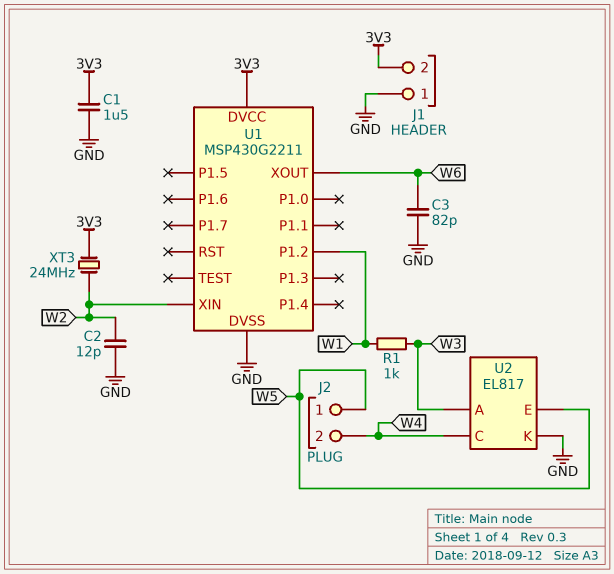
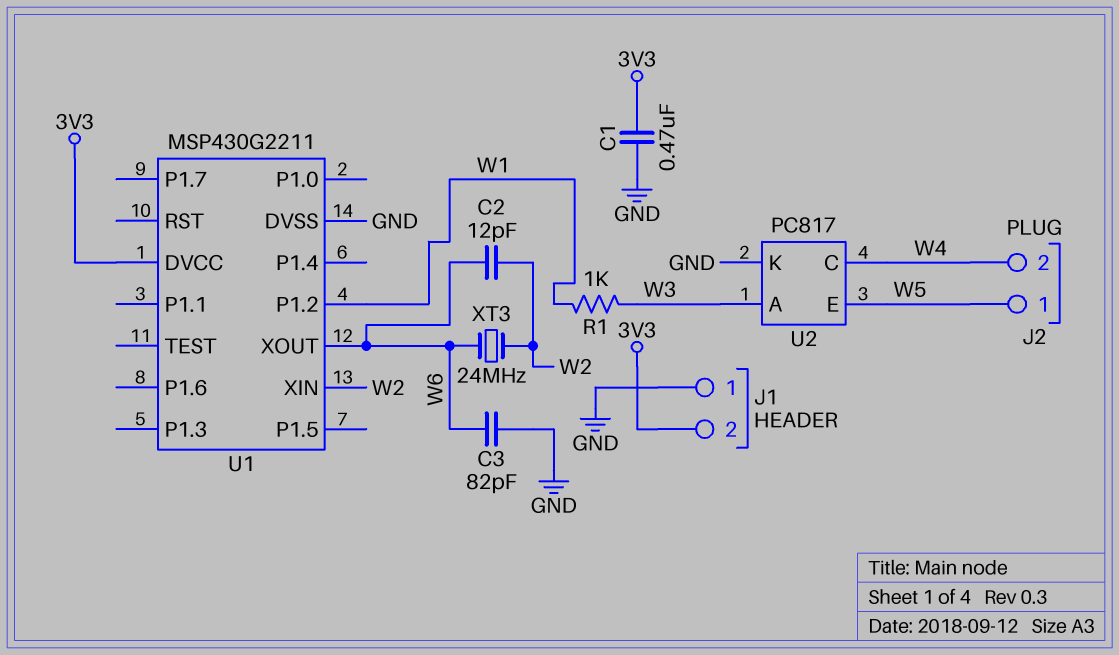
C1: 1.5uF (3V3, GND) -> 470nF (3V3, GND)
C2: 12pF (GND, W2) -> 12pF (W2, W6)
U2: EL817 -> PC817
XT3: 24MHz (3V3, W2) -> 24MHz (W2, W6)

